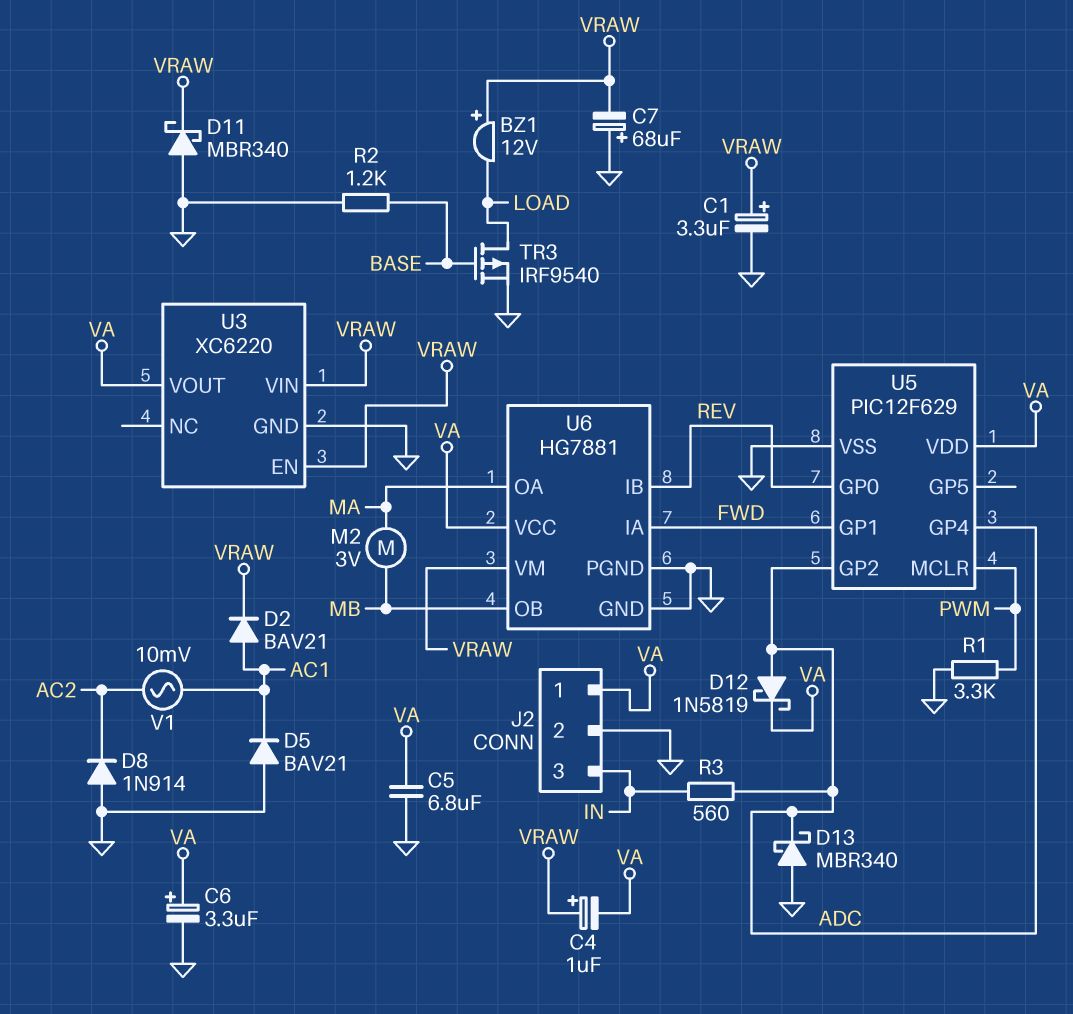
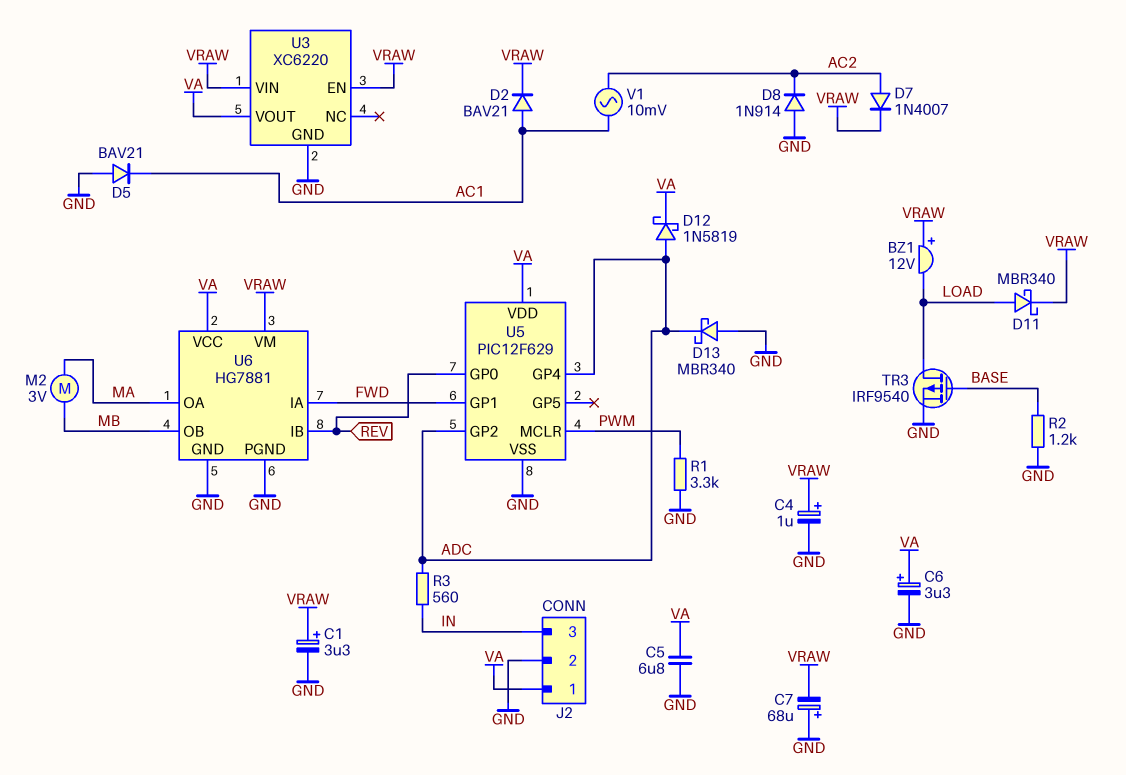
C4: 1uF (plus VRAW, minus VA) -> 1uF (plus VRAW, minus GND)
D7: none -> diode 1N4007 (A AC2, K VRAW)
D11: schottky MBR340 (A GND, K VRAW) -> schottky MBR340 (A LOAD, K VRAW)

